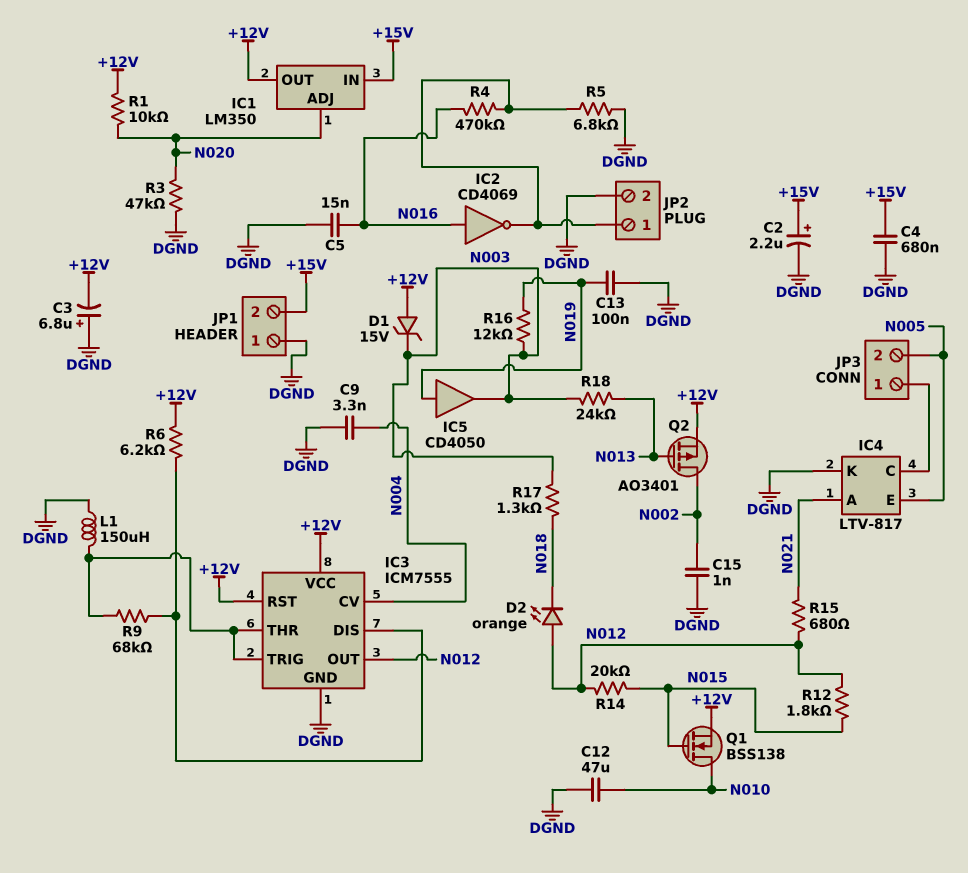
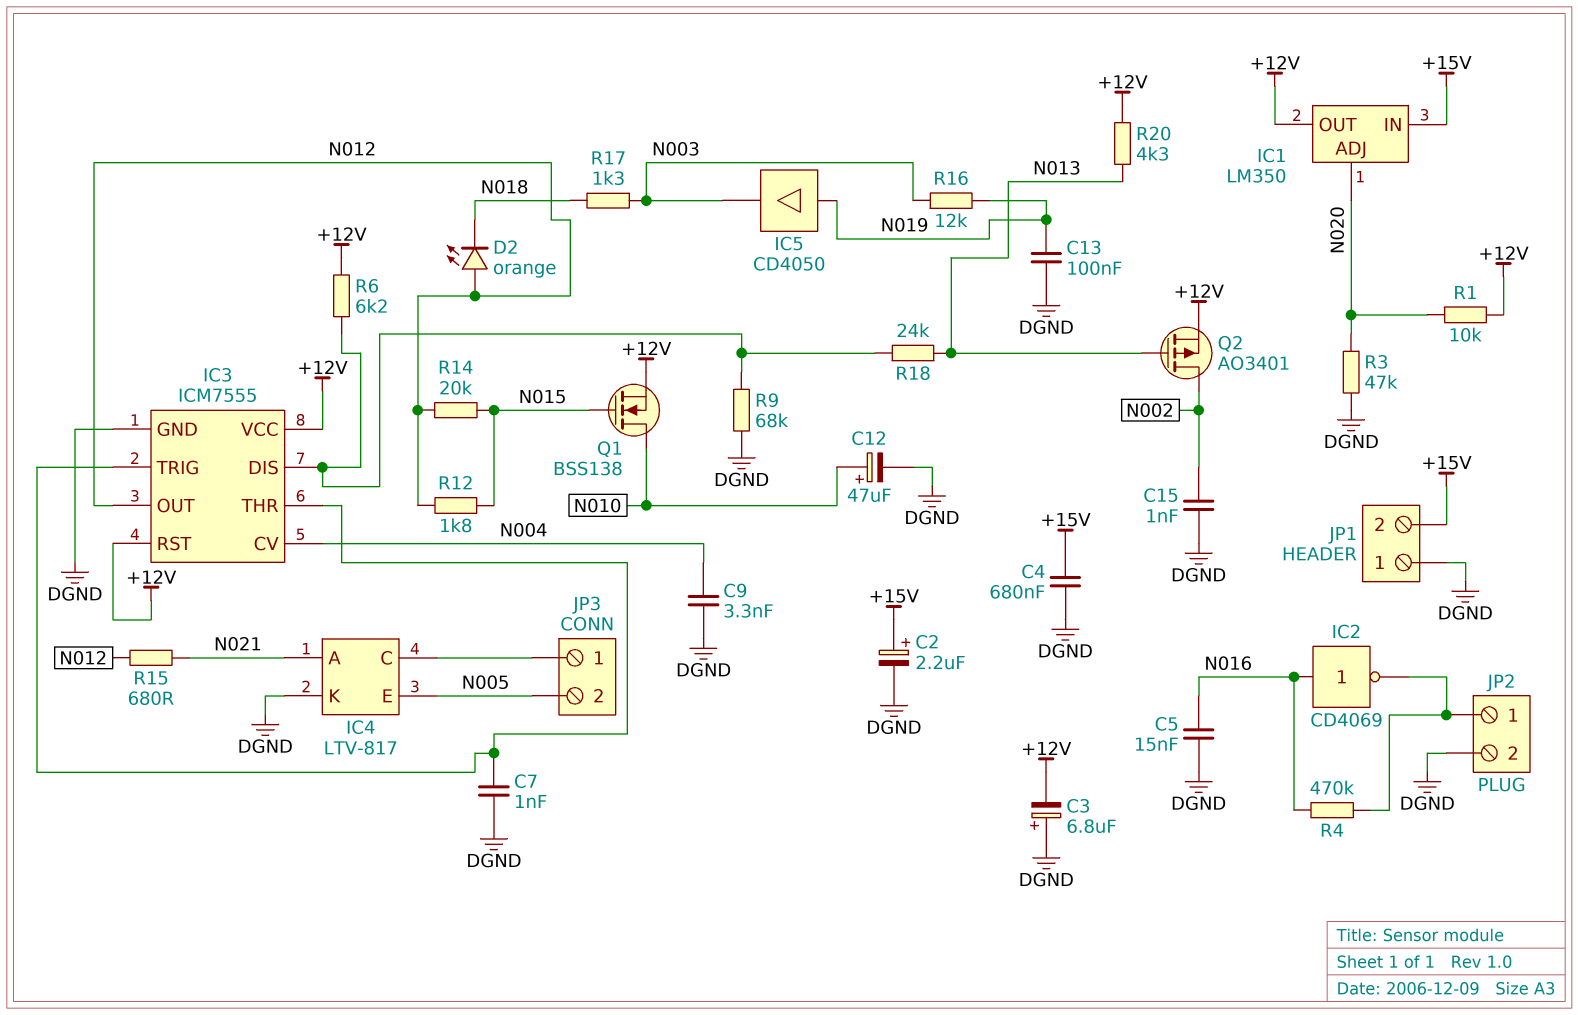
C7: none -> 1nF (DGND, IC3/THR)
C12: 47uF (DGND, N010) -> 47uF (plus N010, minus DGND)
D1: zener 15V (A +12V, K N003) -> none
L1: 150uH (DGND, IC3/THR) -> none
R5: 6.8k (DGND, JP2/1) -> none
R9: 68k (IC3/DIS, IC3/THR) -> 68k (DGND, IC3/DIS)
R18: 24k (N003, N013) -> 24k (IC3/DIS, N013)
R20: none -> 4.3k (+12V, N013)

